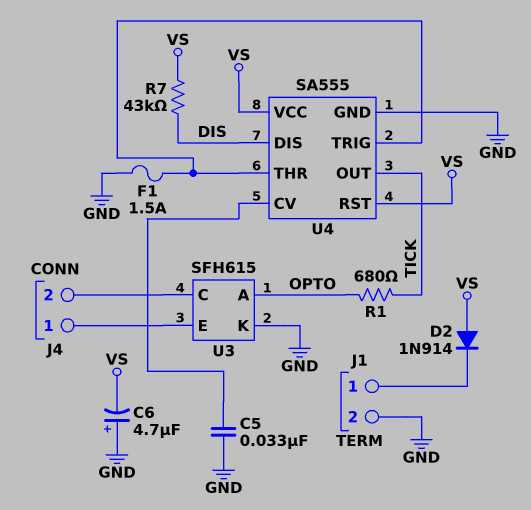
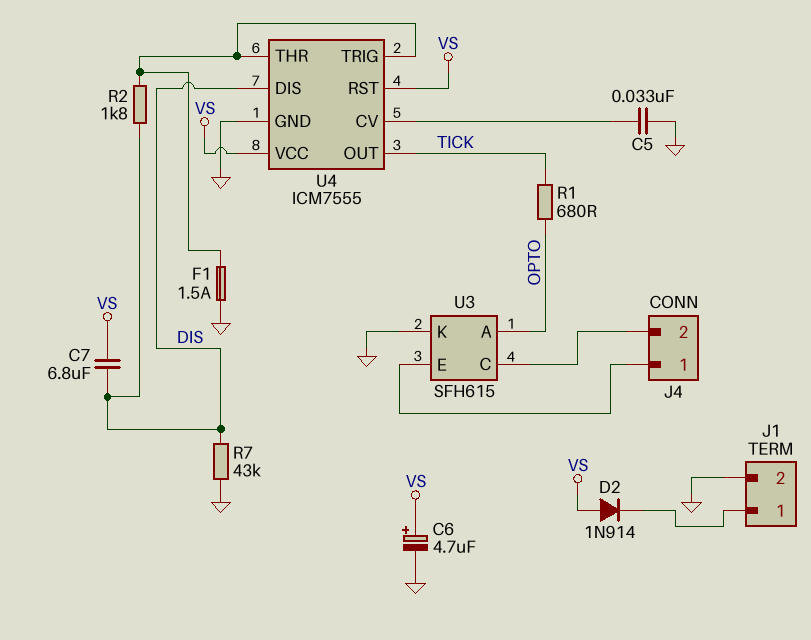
C6: 4.7uF (plus GND, minus VS) -> 4.7uF (plus VS, minus GND)
C7: none -> 6.8uF (DIS, VS)
R2: none -> 1.8k (DIS, U4/THR)
R7: 43k (DIS, VS) -> 43k (DIS, GND)
U4: SA555 -> ICM7555

